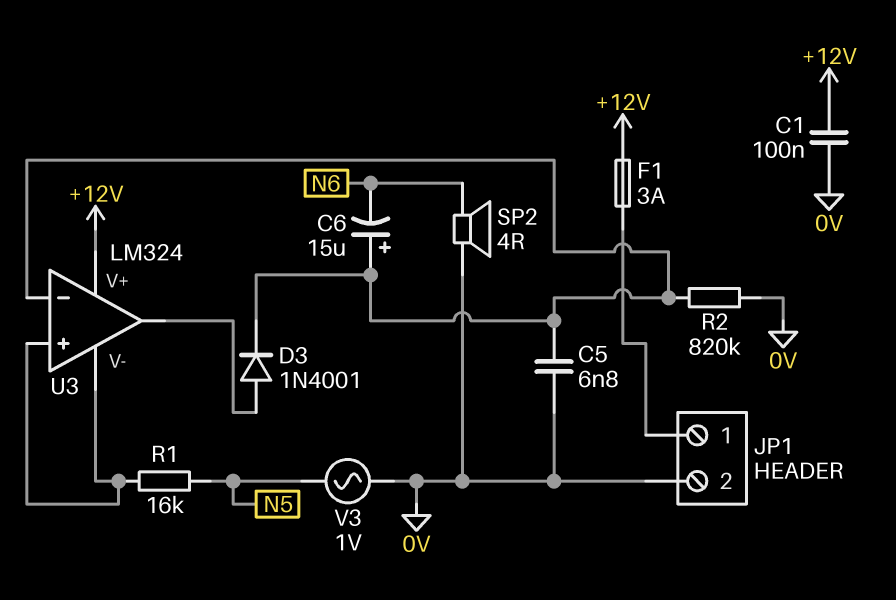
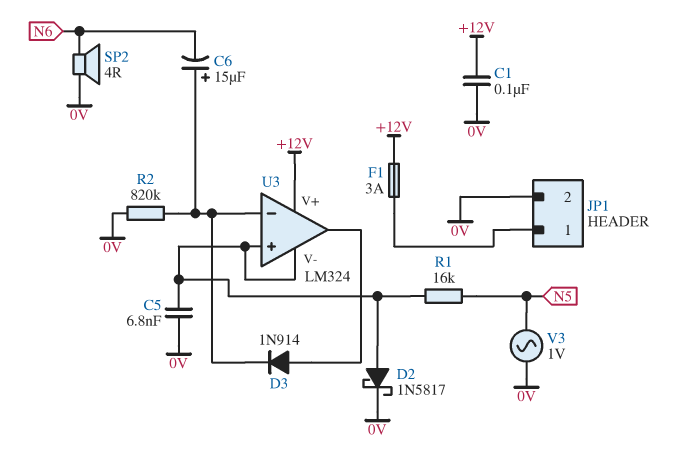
C5: 6.8nF (0V, U3/in-) -> 6.8nF (0V, U3/V-)
D2: none -> schottky 1N5817 (A U3/V-, K 0V)
D3: diode 1N4001 (A U3/out, K U3/in-) -> diode 1N914 (A U3/out, K U3/in-)

